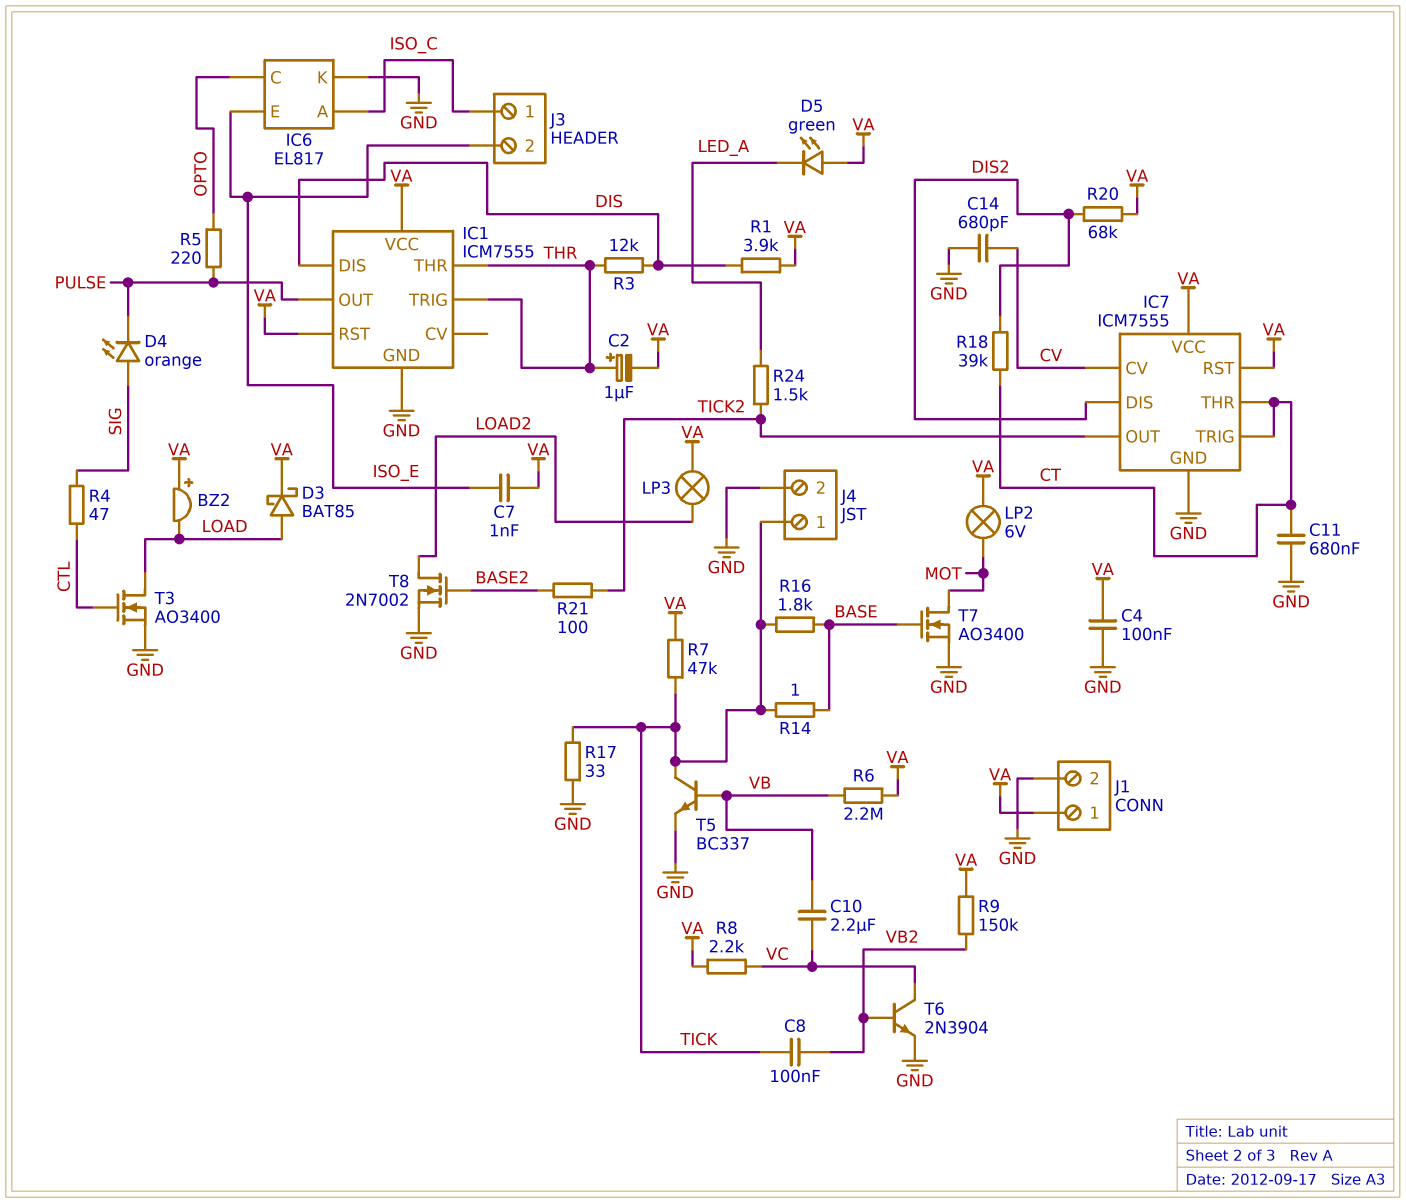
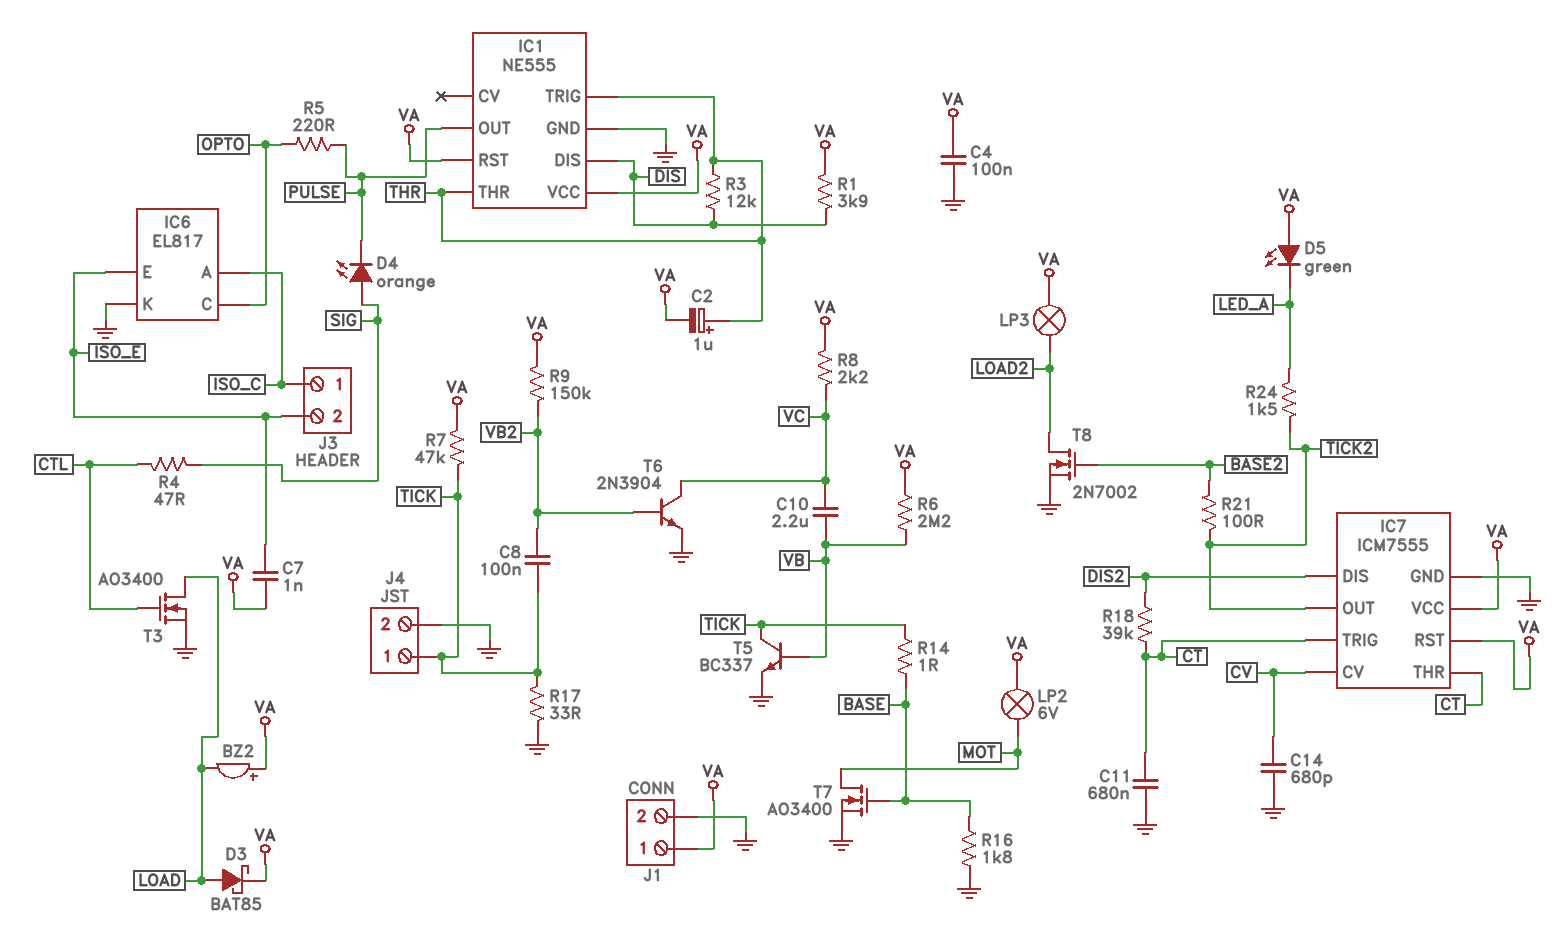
IC1: ICM7555 -> NE555
R16: 1.8k (BASE, TICK) -> 1.8k (BASE, GND)
R20: 68k (DIS2, VA) -> none

